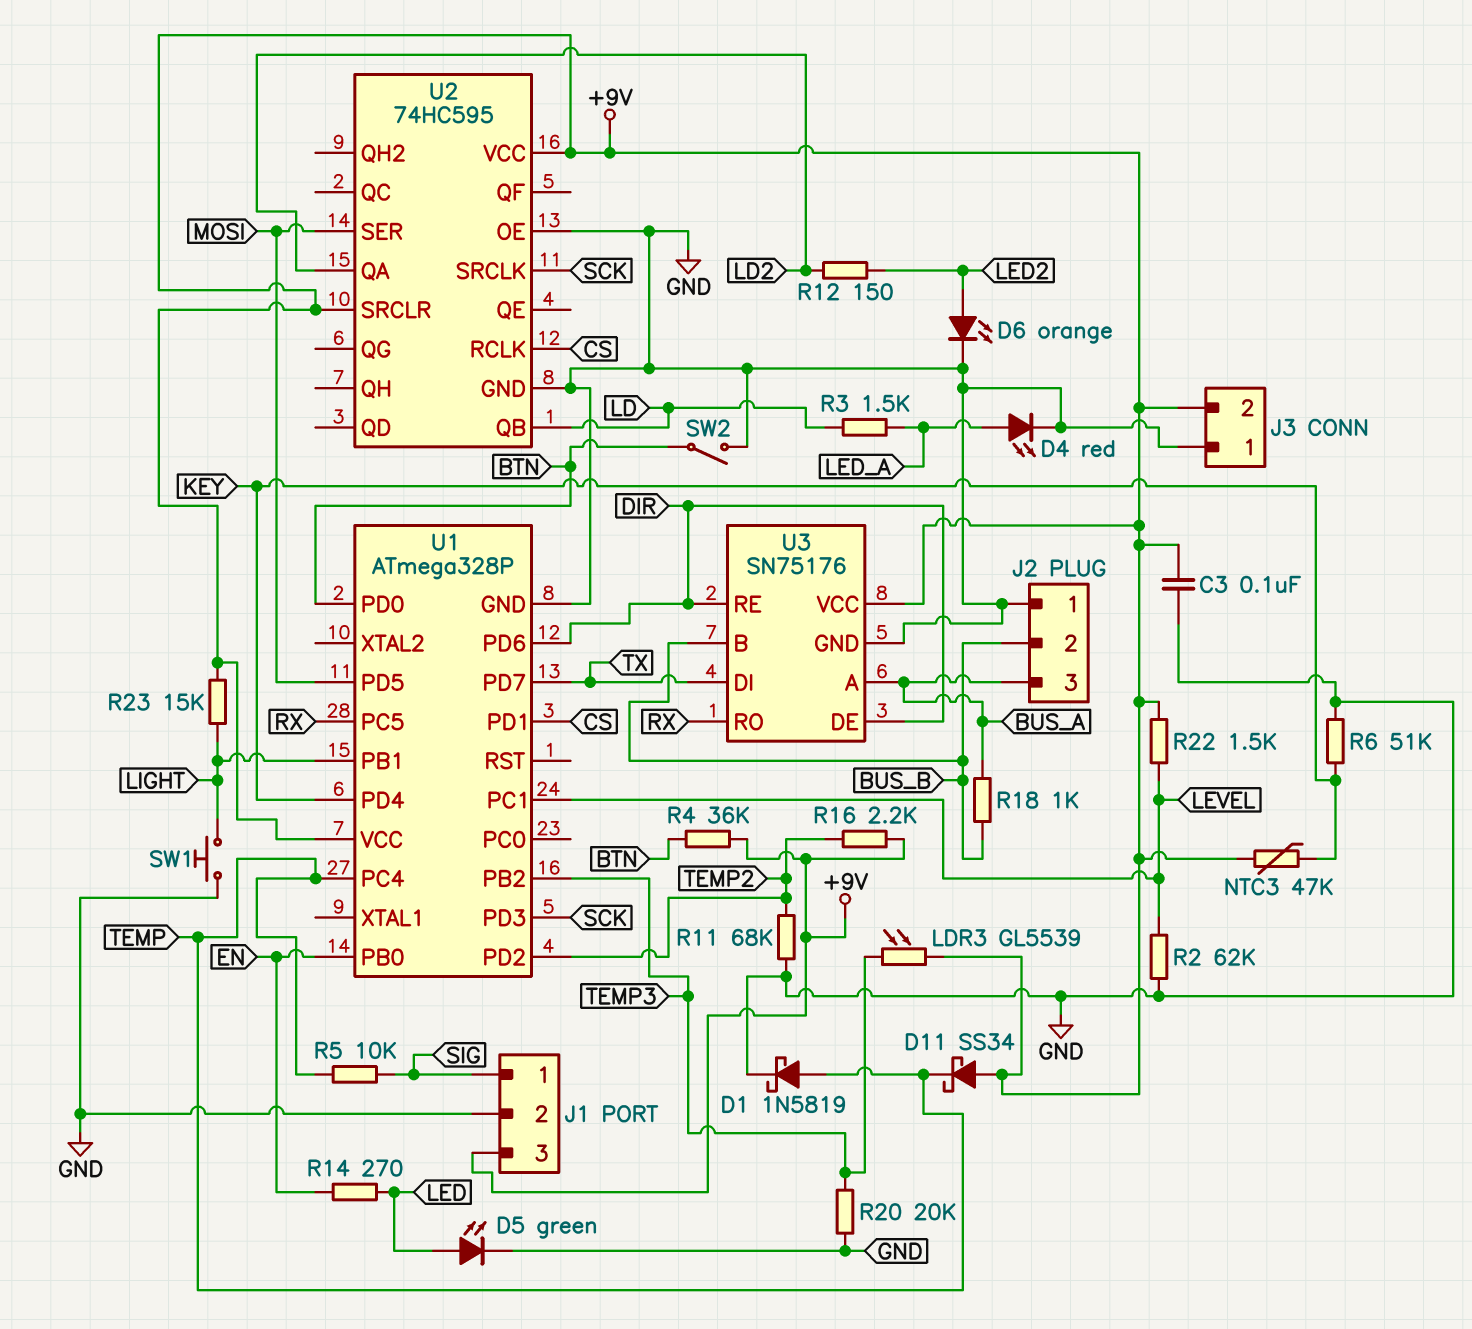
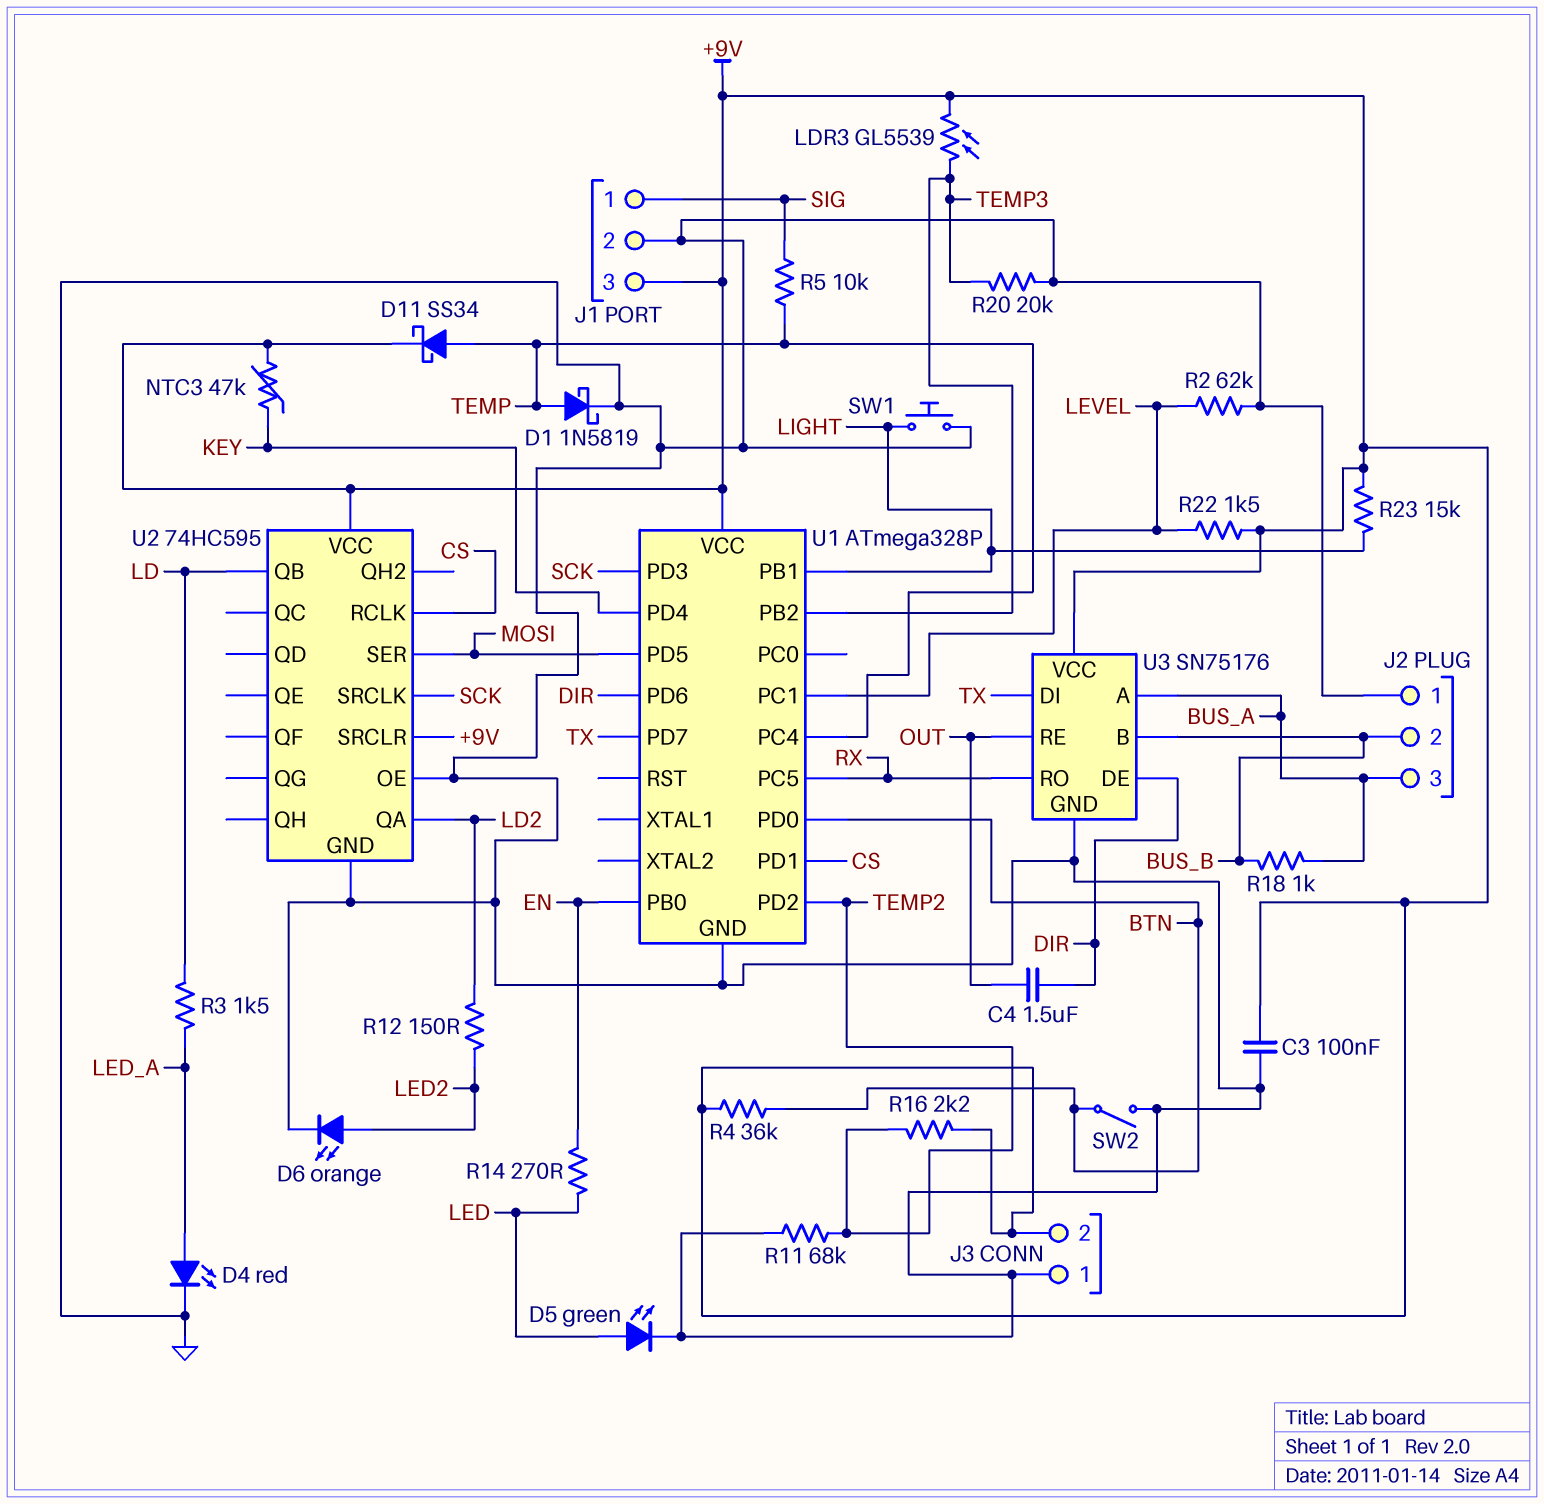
C4: none -> 1.5uF (DIR, OUT)
D11: schottky SS34 (A +9V, K TEMP) -> schottky SS34 (A TEMP, K +9V)
R6: 51k (GND, KEY) -> none
U3 pin RE: DIR -> OUT

